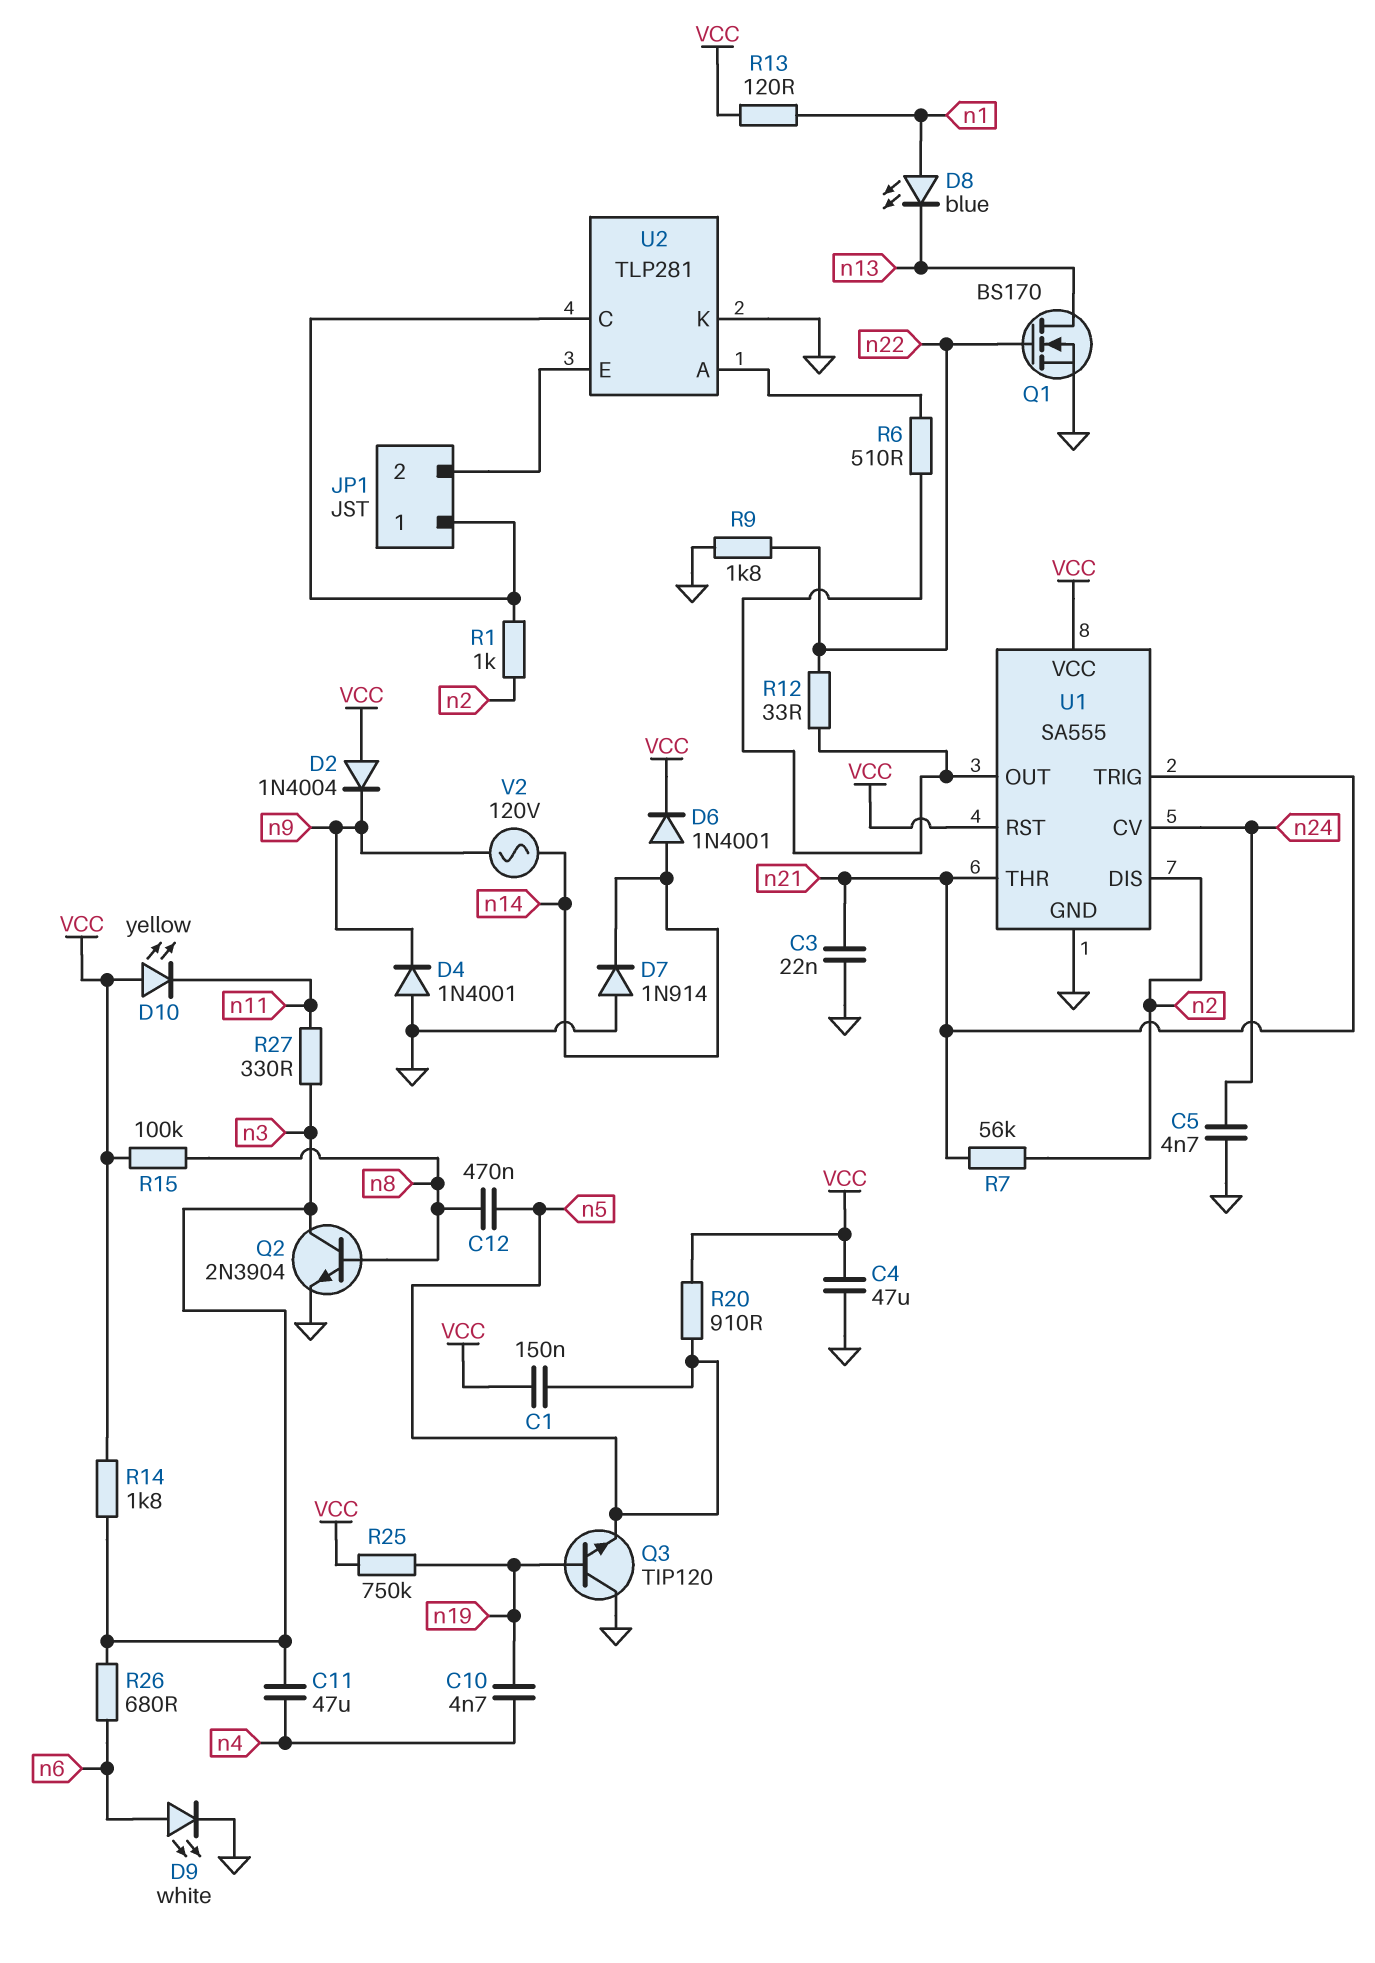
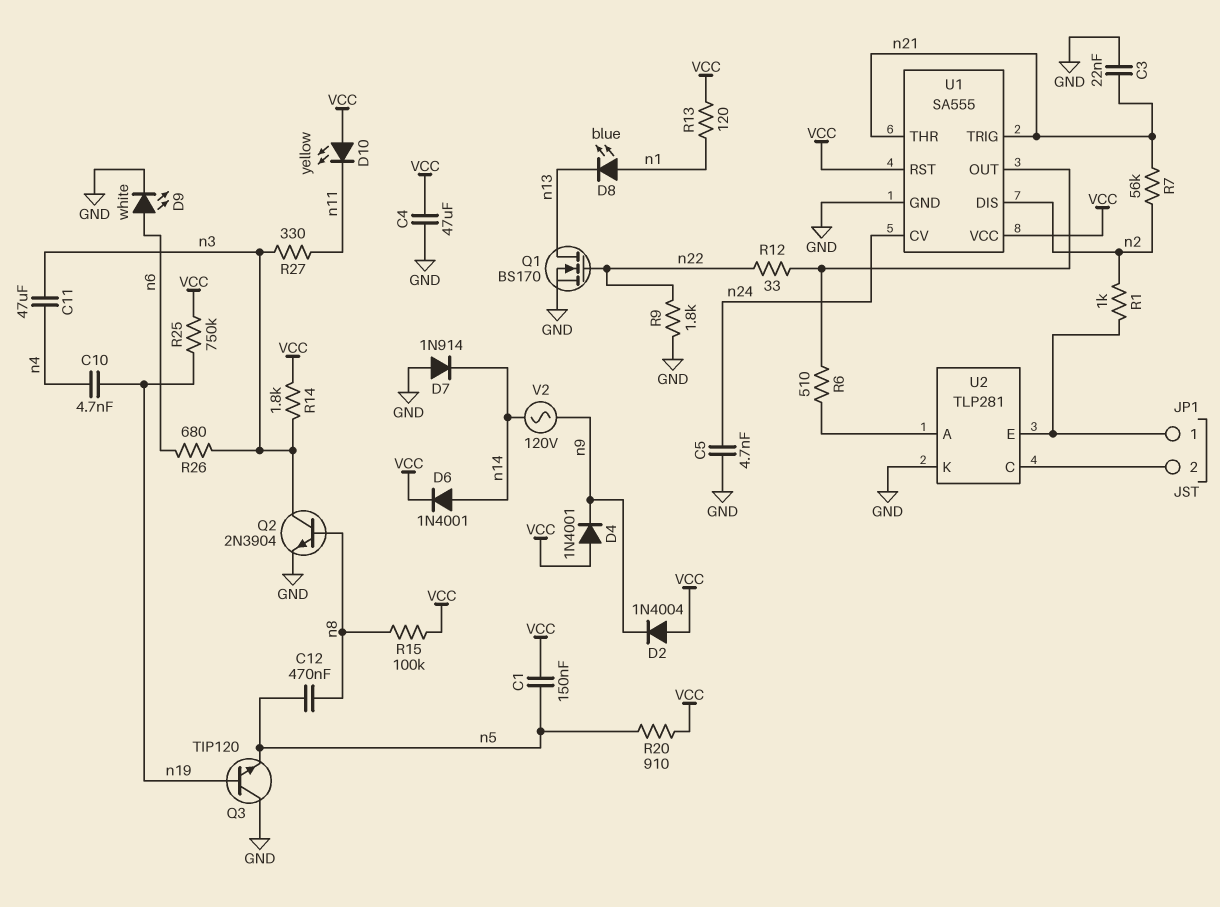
D4: diode 1N4001 (A GND, K n9) -> diode 1N4001 (A VCC, K n9)
U2 pin C: JP1/1 -> JP1/2
U2 pin E: JP1/2 -> JP1/1

